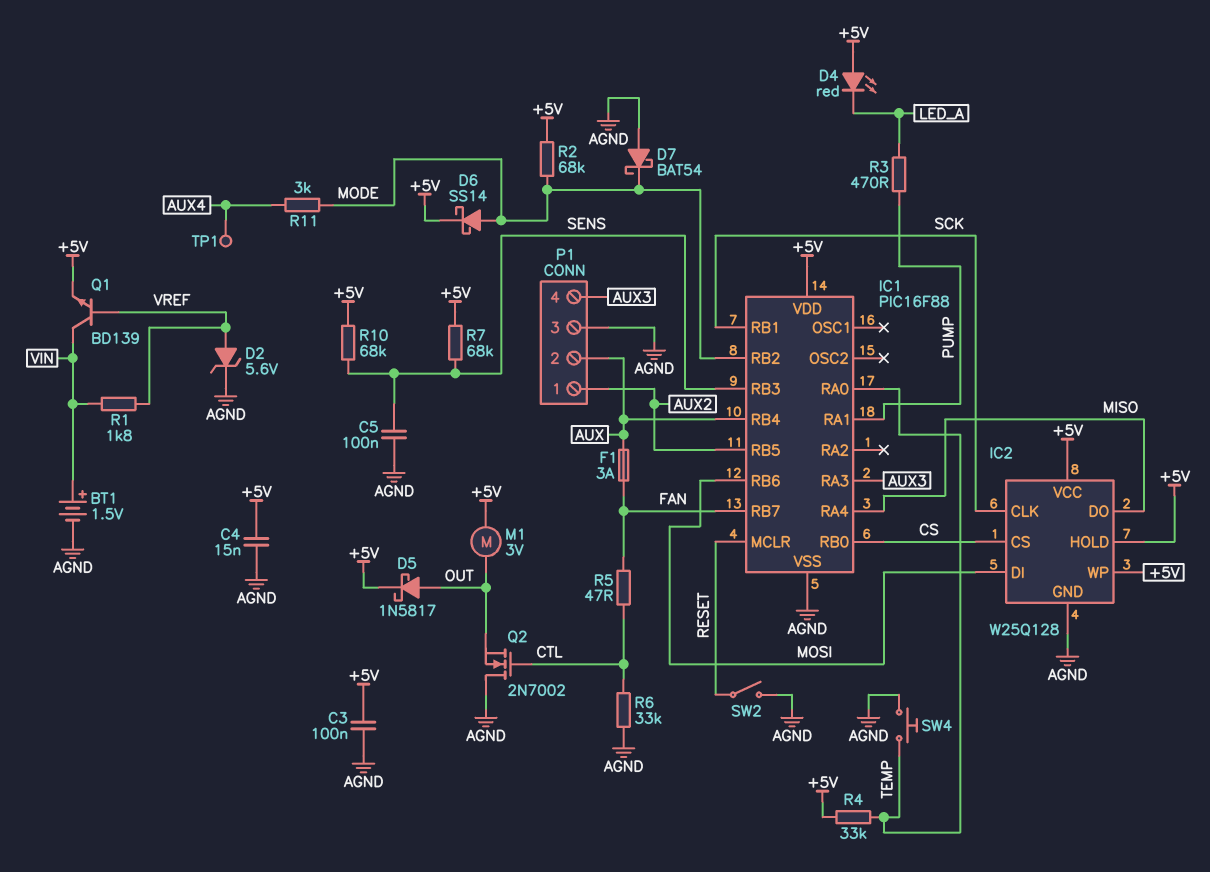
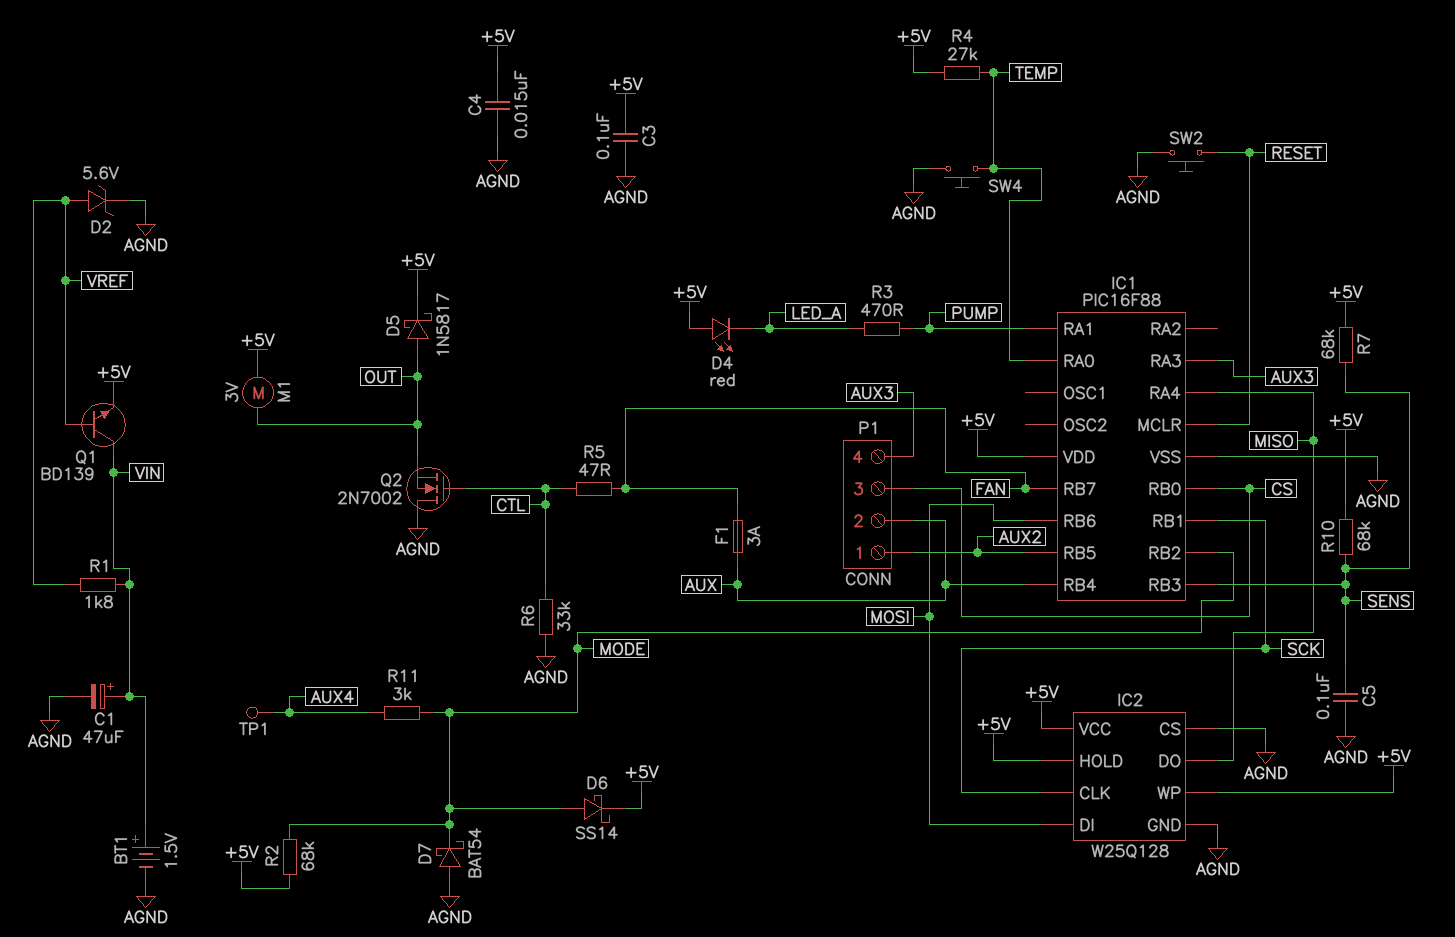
C1: none -> 47uF (plus VIN, minus AGND)
IC2 pin CS: CS -> AGND
P1 pin 3: AGND -> CS
R4: 33k (+5V, TEMP) -> 27k (+5V, TEMP)
SW2: switch (AGND, RESET) -> button (AGND, RESET)

